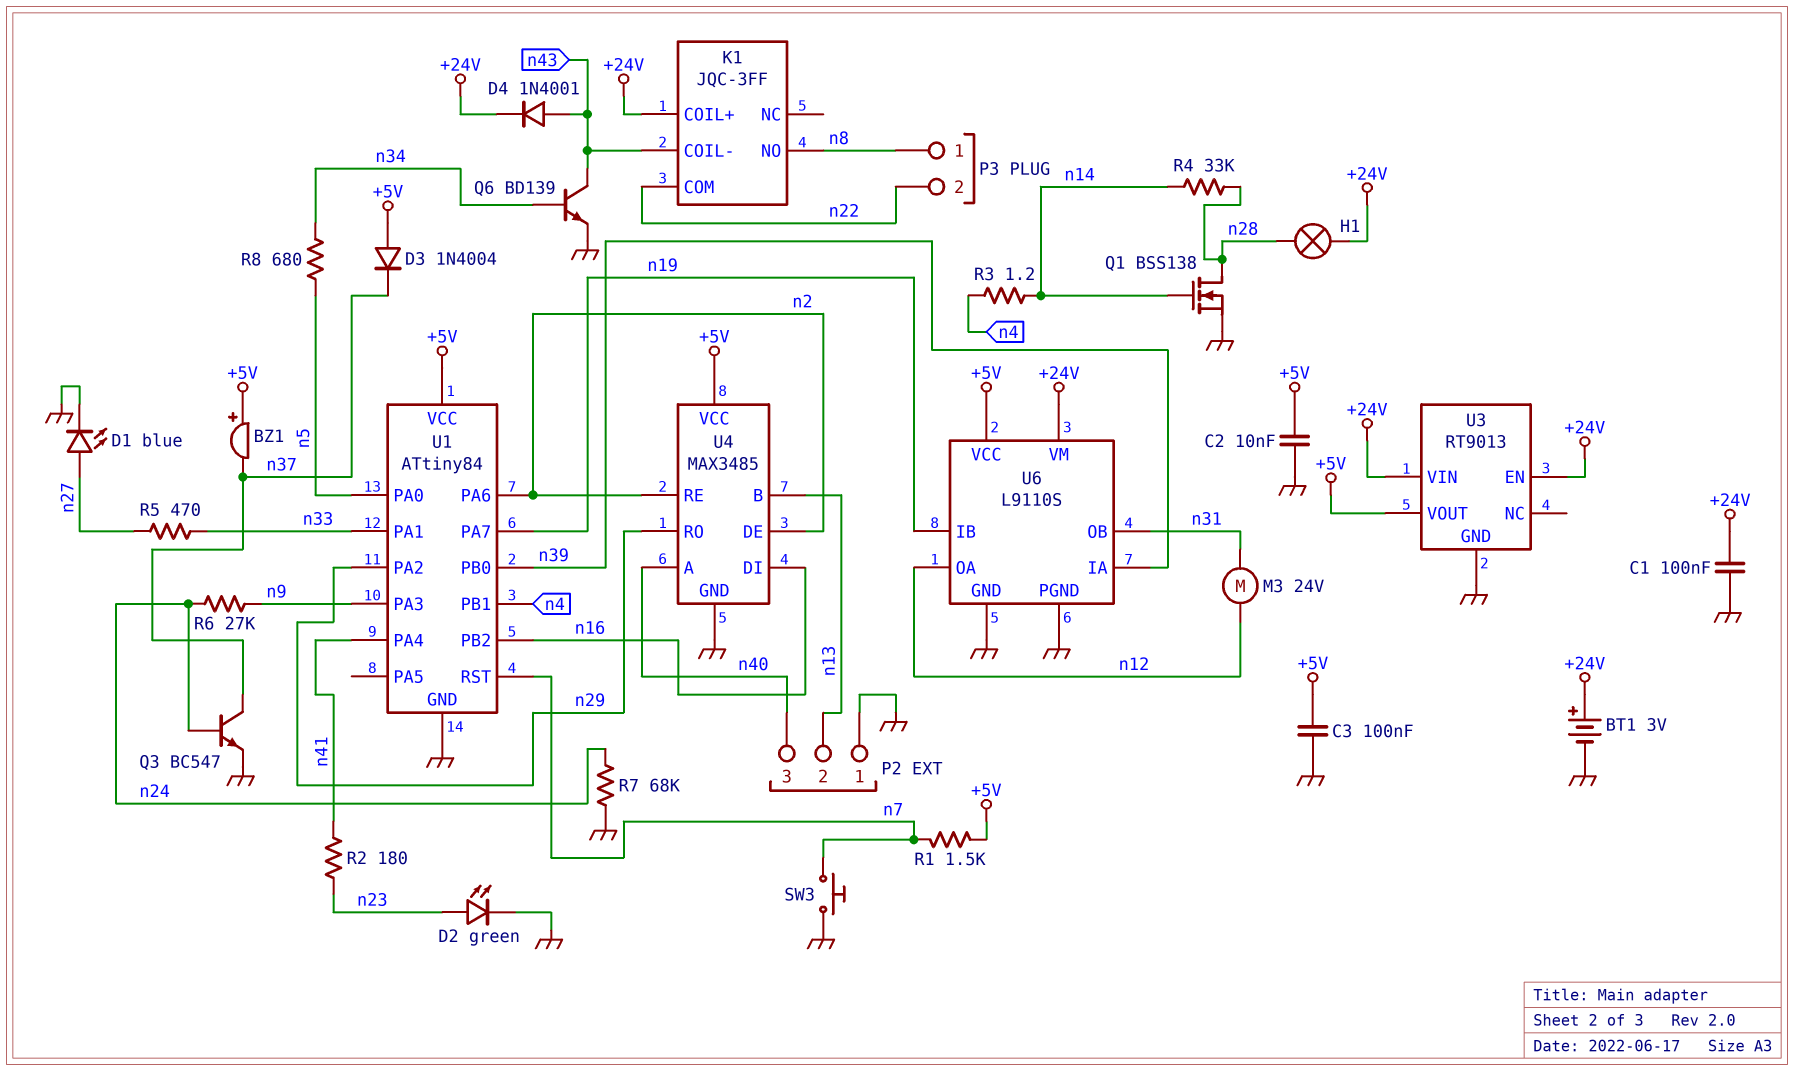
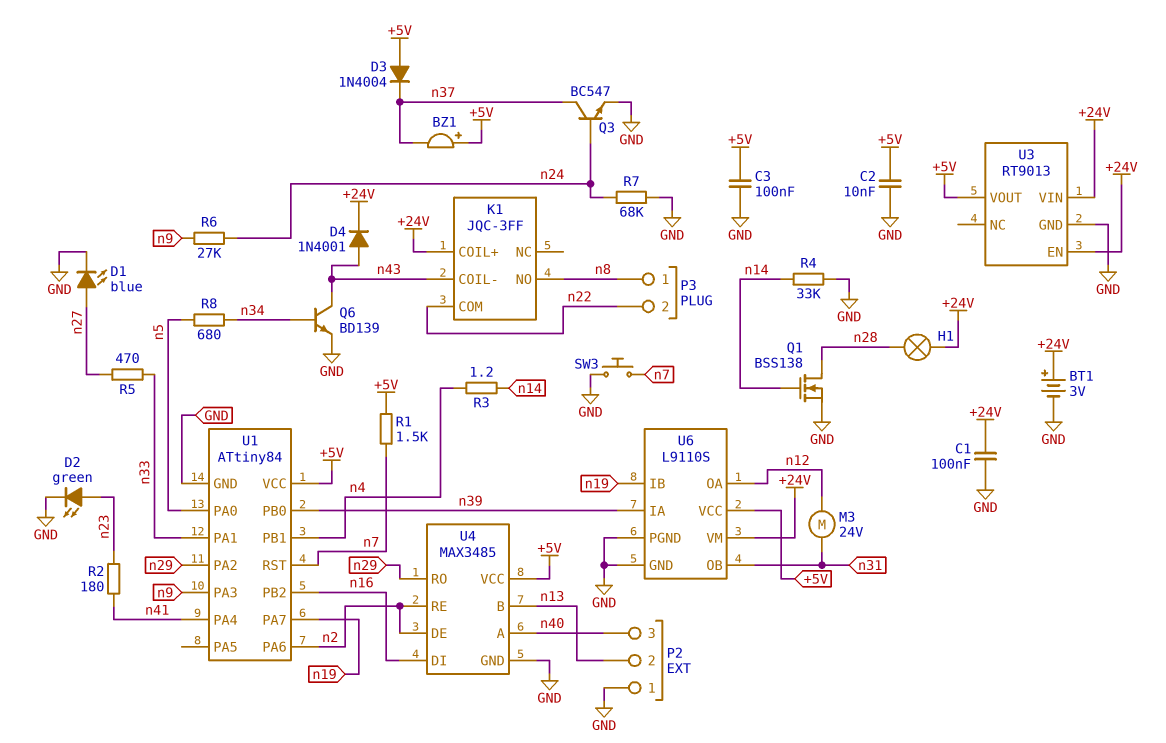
R4: 33k (n14, n28) -> 33k (GND, n14)

